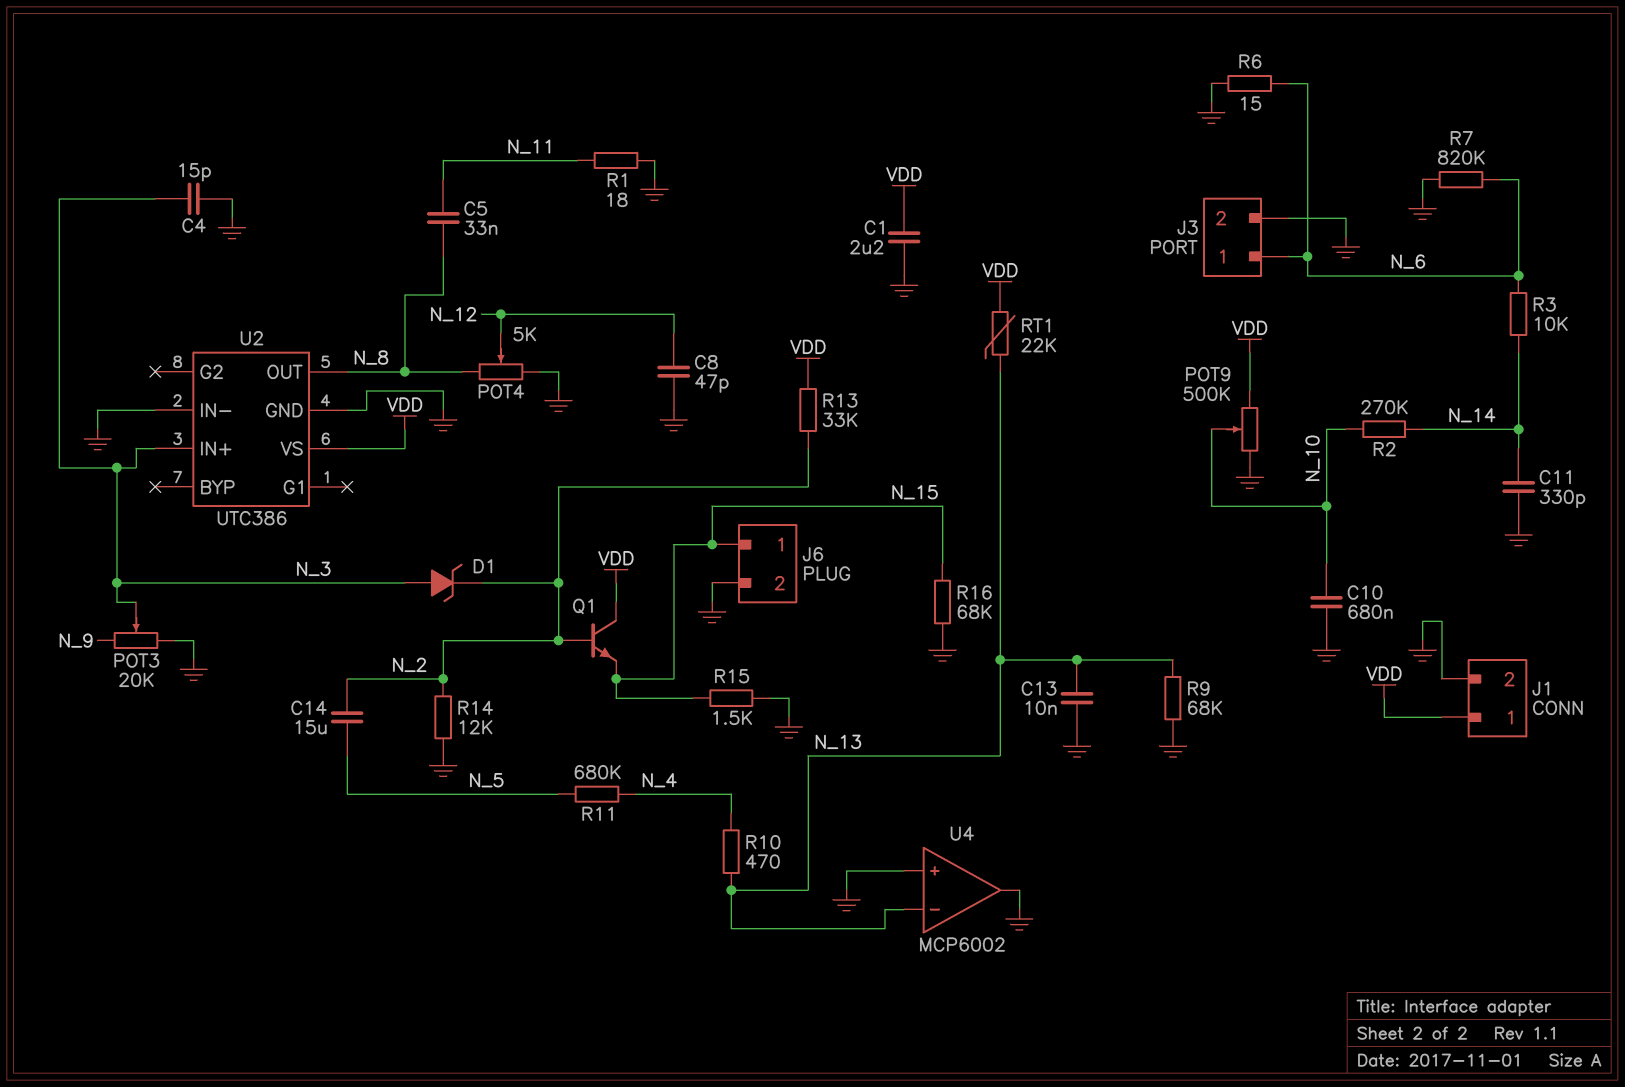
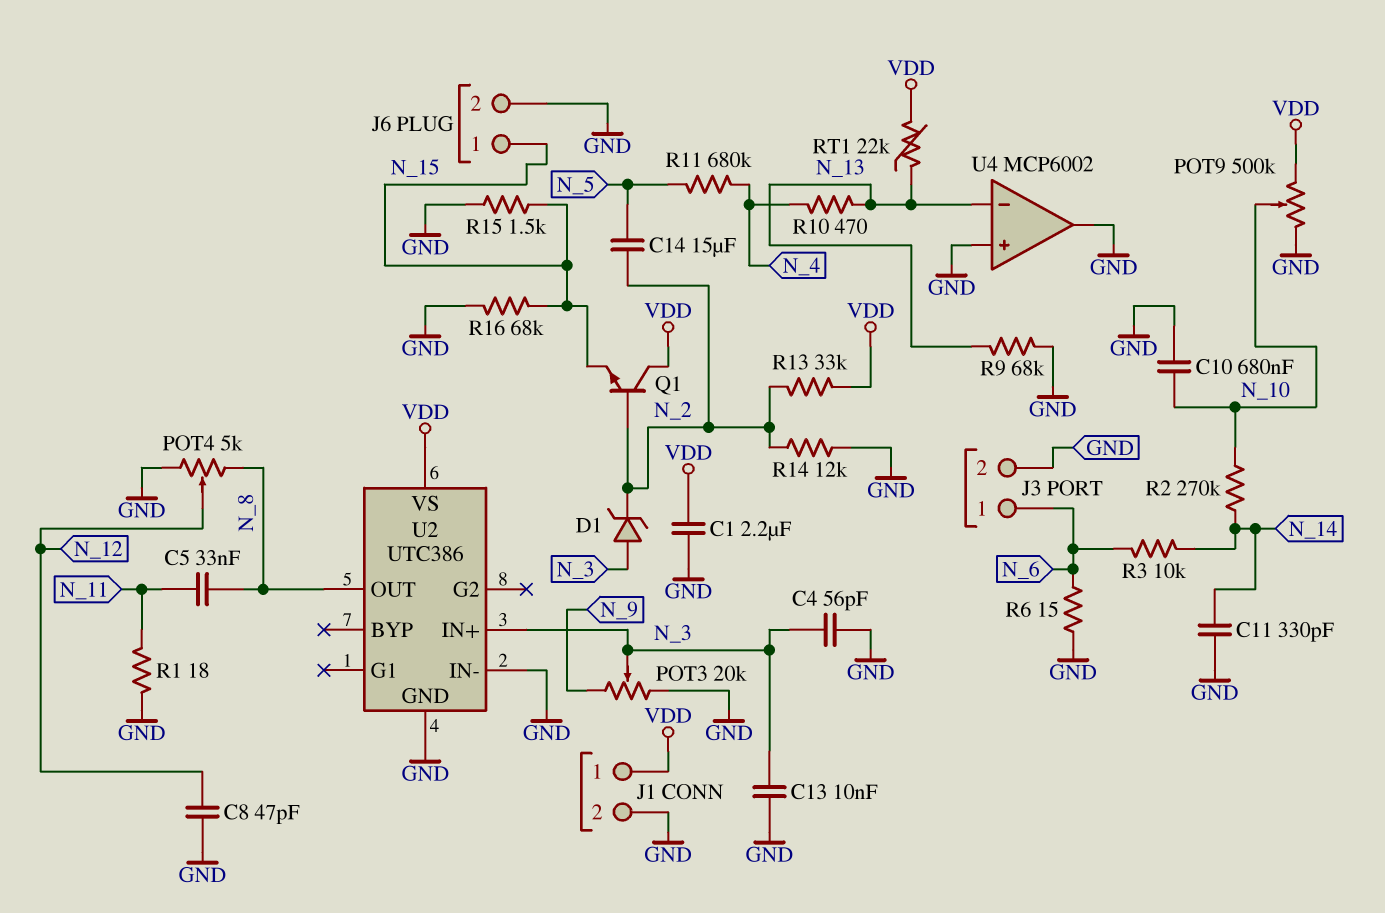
C4: 15pF (GND, N_3) -> 56pF (GND, N_3)
C13: 10nF (GND, N_13) -> 10nF (GND, N_3)
R7: 820k (GND, N_6) -> none

